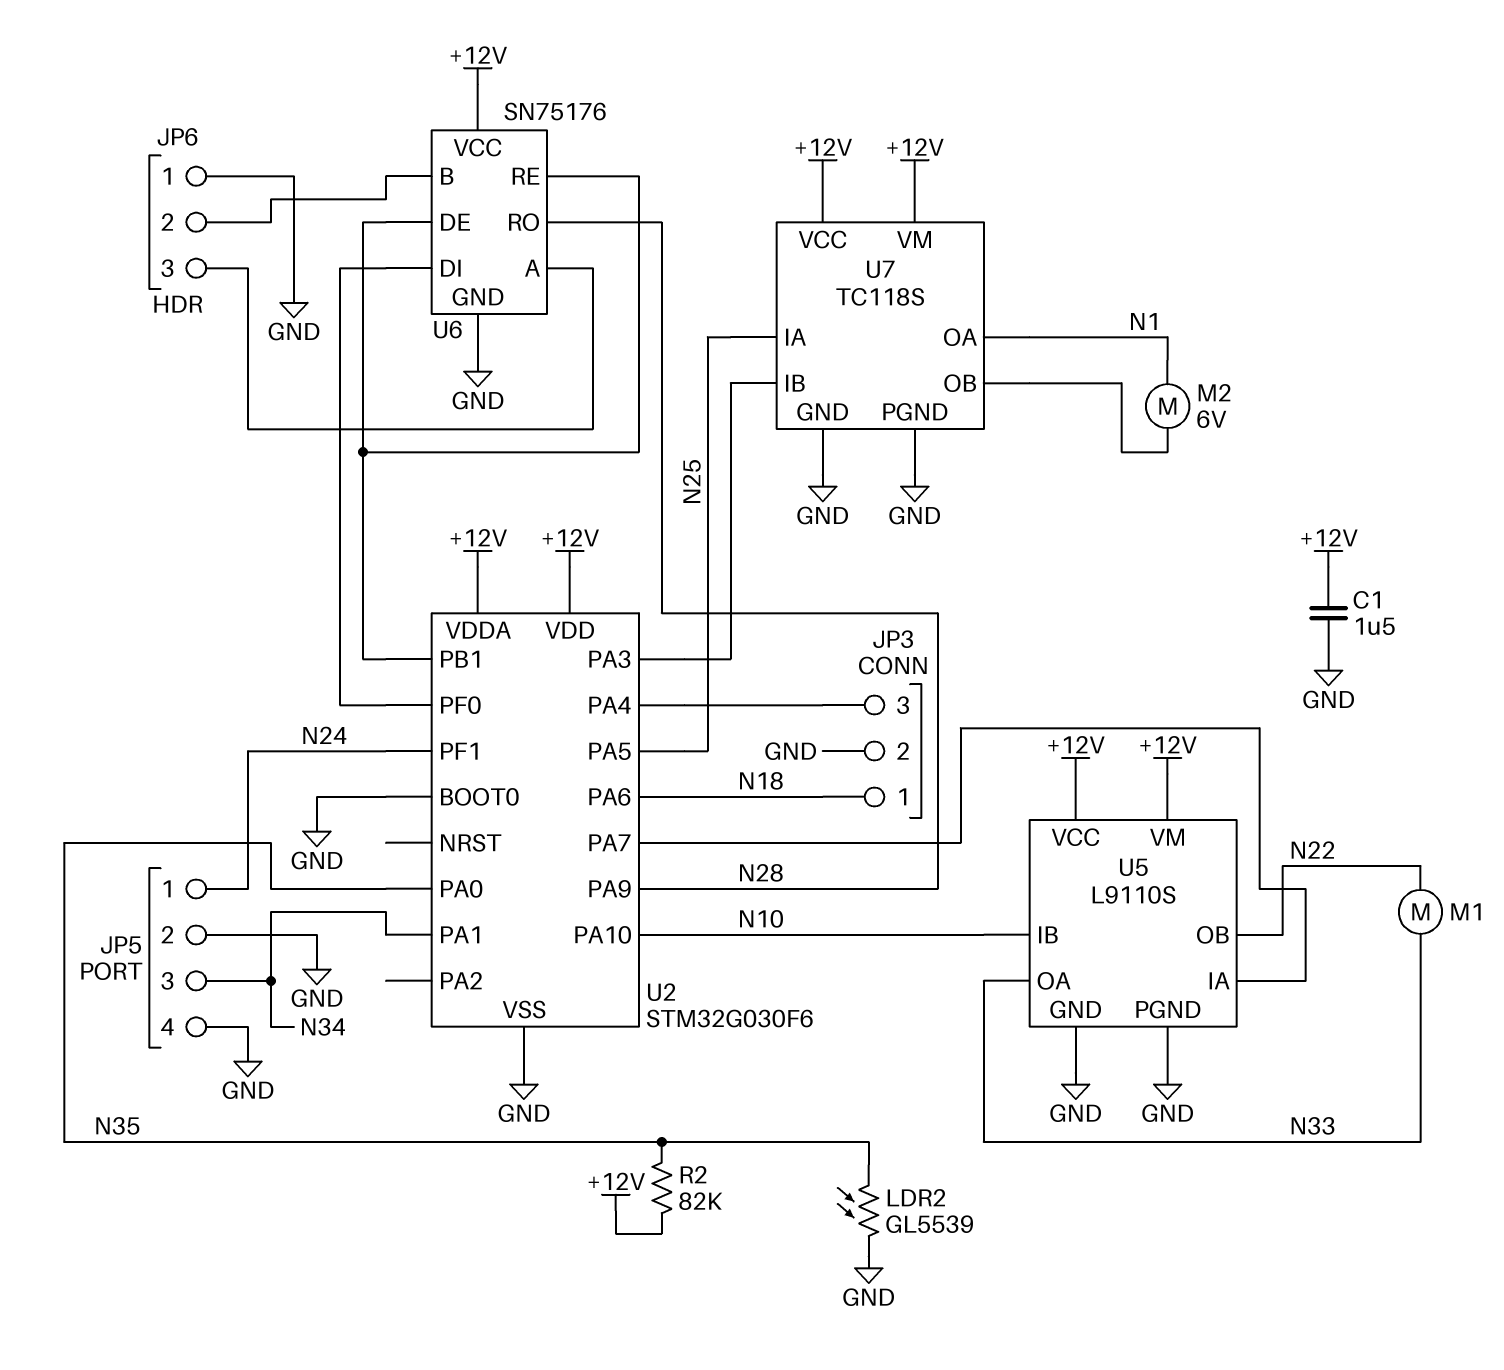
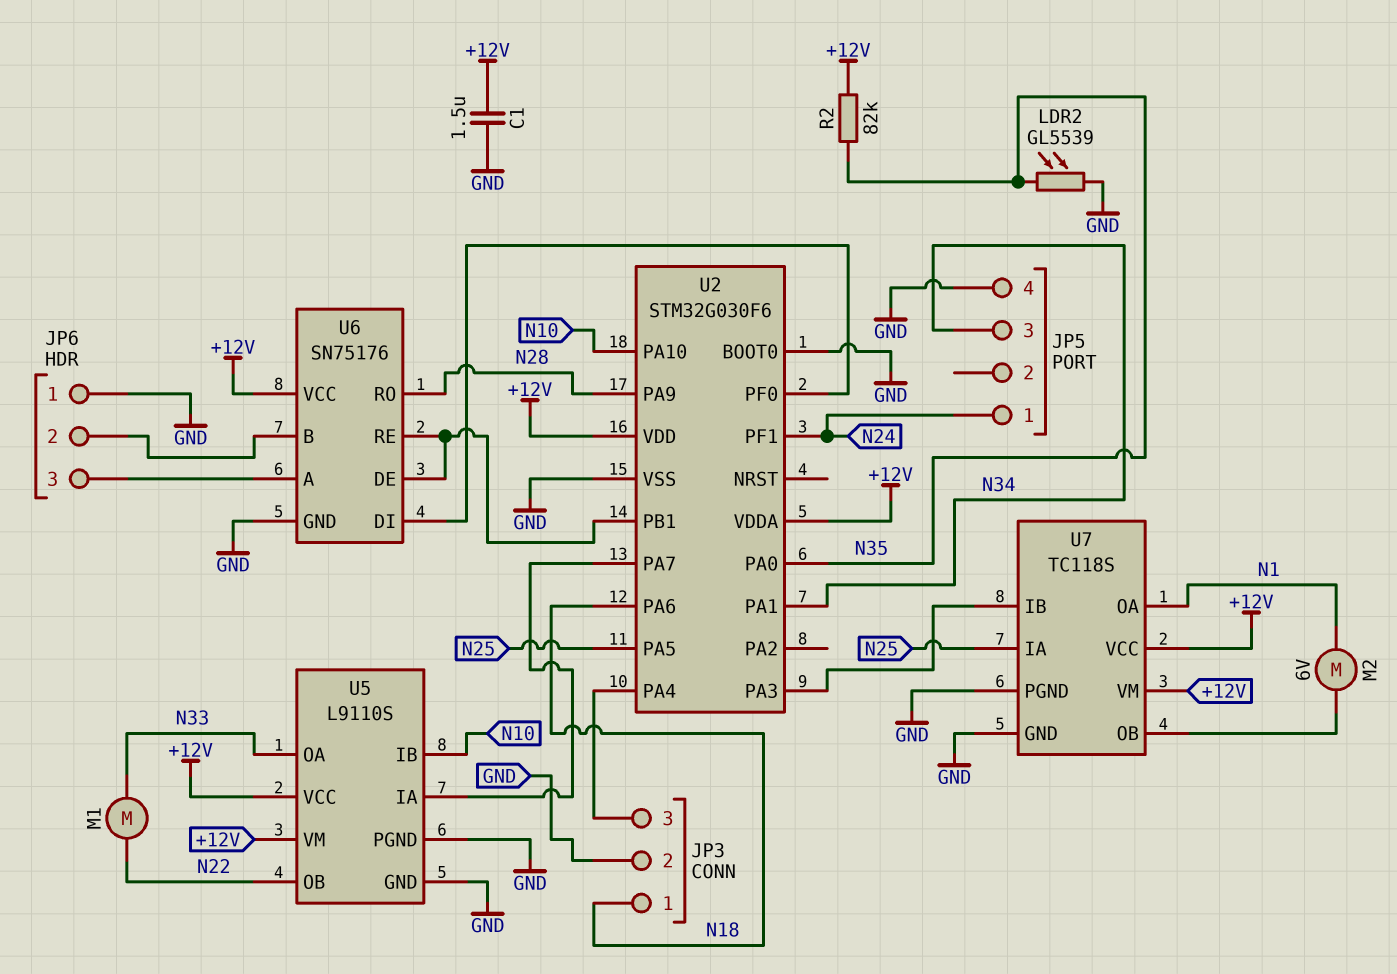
JP5 pin 2: GND -> none

